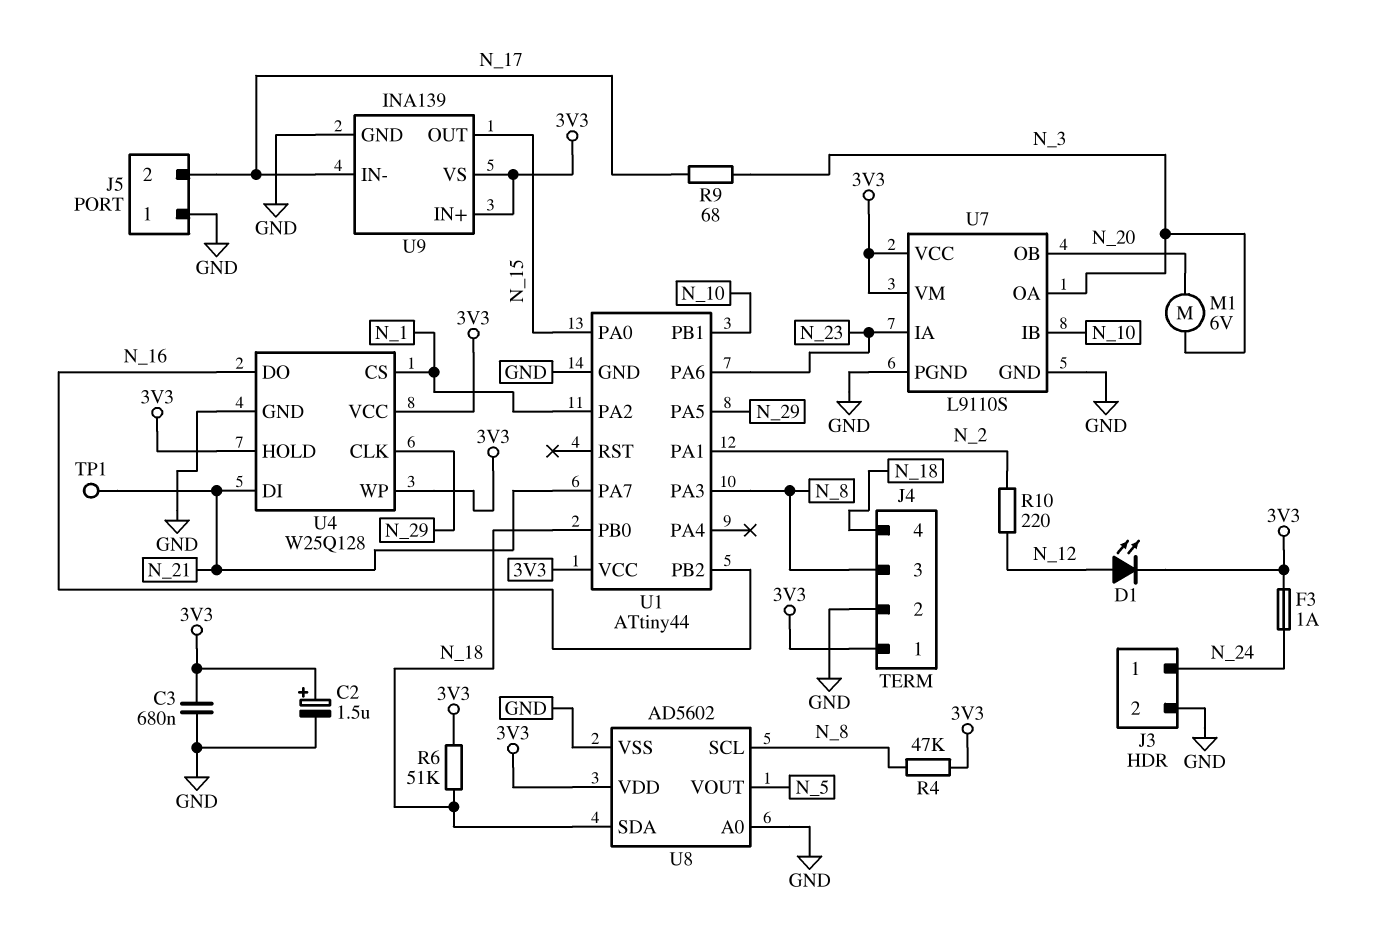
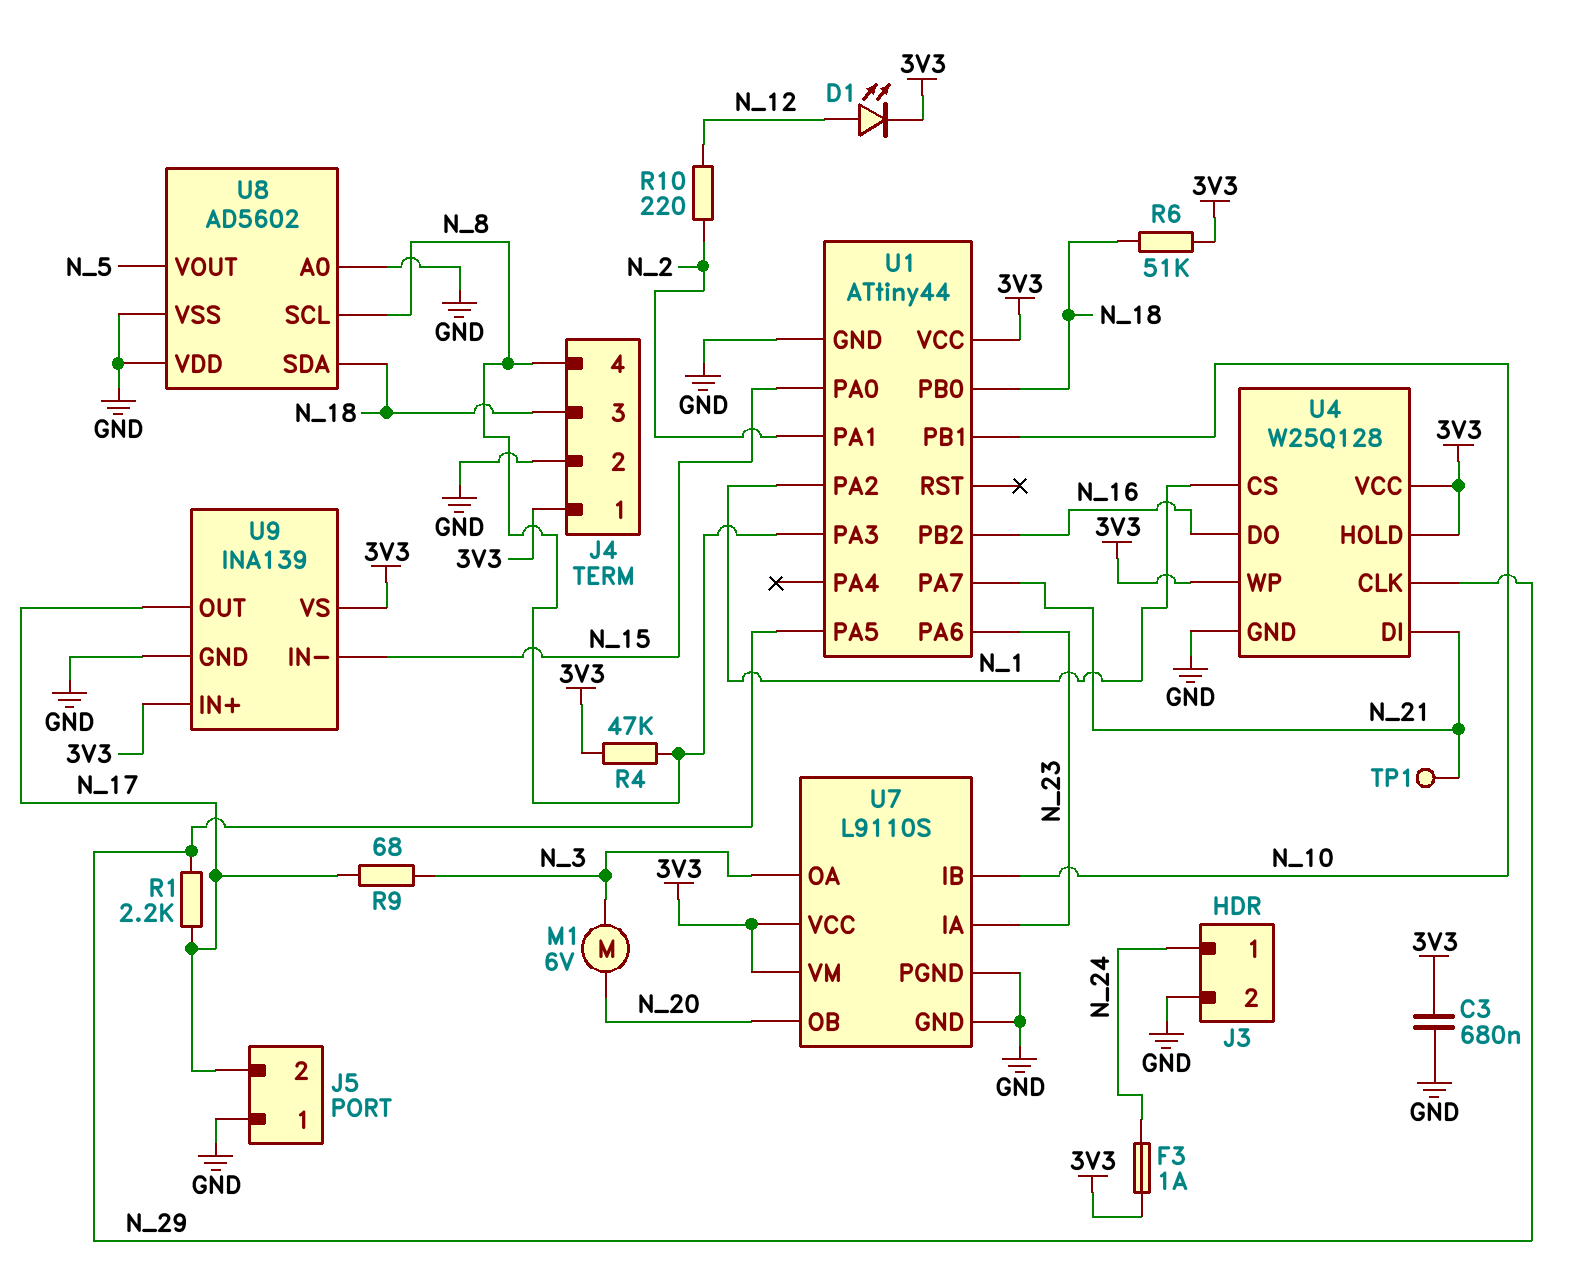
C2: 1.5uF (plus 3V3, minus GND) -> none
J4 pin 3: N_8 -> N_18
J4 pin 4: N_18 -> N_8
R1: none -> 2.2k (N_17, N_29)
U8 pin VDD: 3V3 -> GND
U9 pin IN-: N_17 -> N_15
U9 pin OUT: N_15 -> N_17

